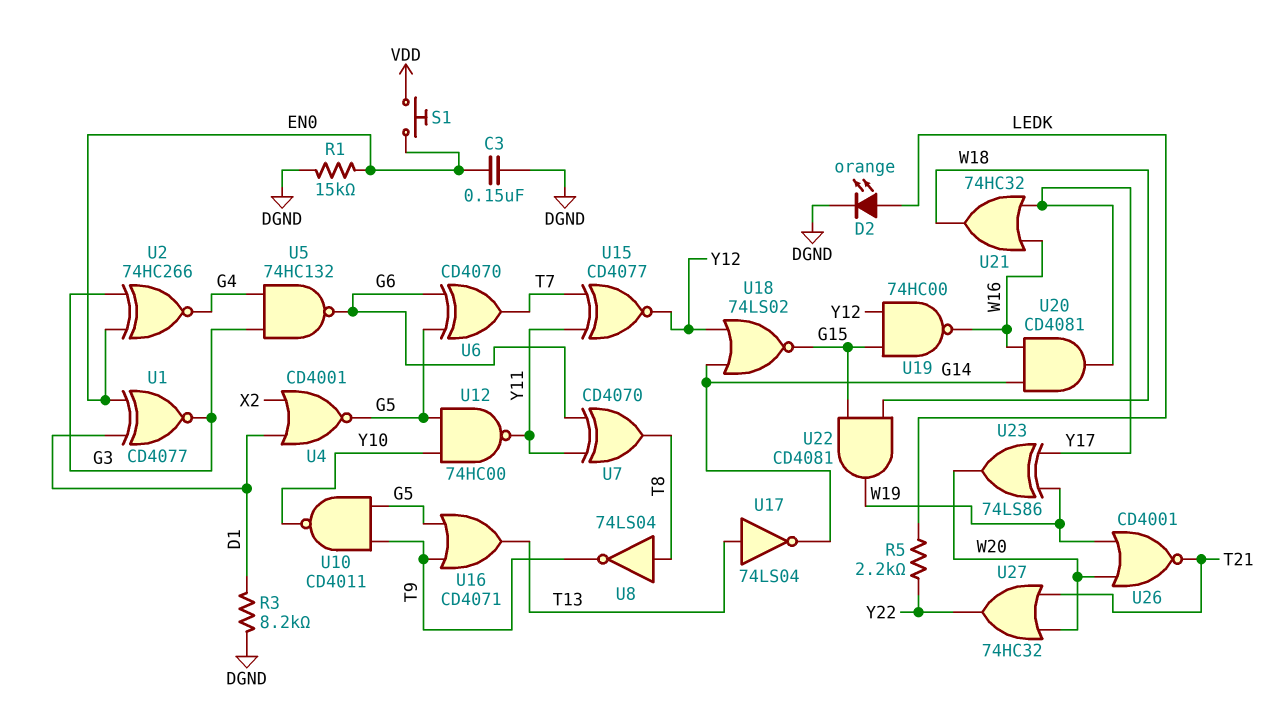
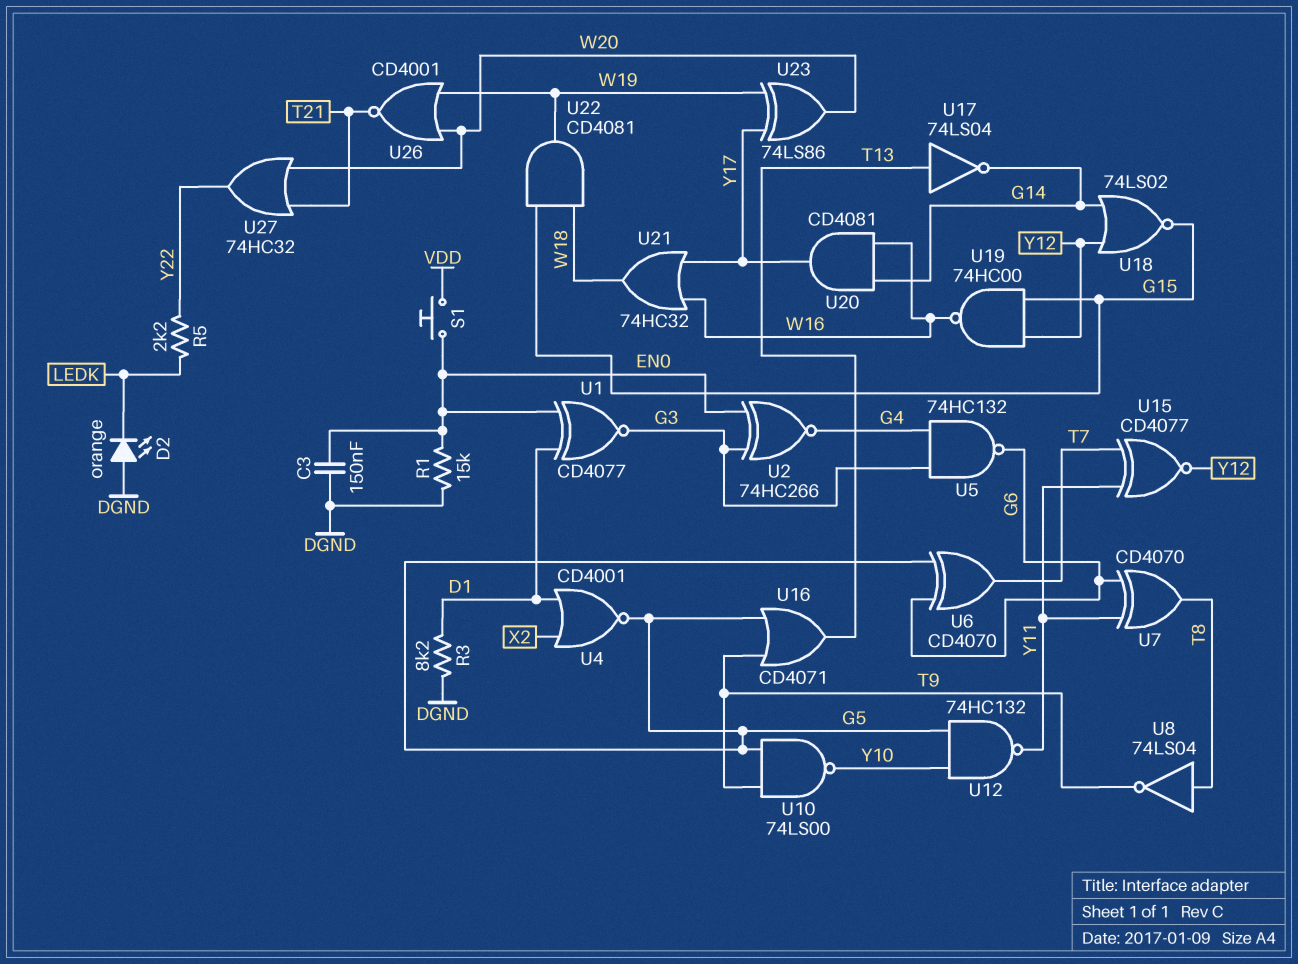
D2: LED orange (A LEDK, K DGND) -> LED orange (A DGND, K LEDK)
U10: NAND CD4011 (in G5, in T9, out Y10) -> NAND 74LS00 (in G5, in T9, out Y10)
U12: NAND 74HC00 (in G5, in Y10, out Y11) -> NAND 74HC132 (in G5, in Y10, out Y11)

